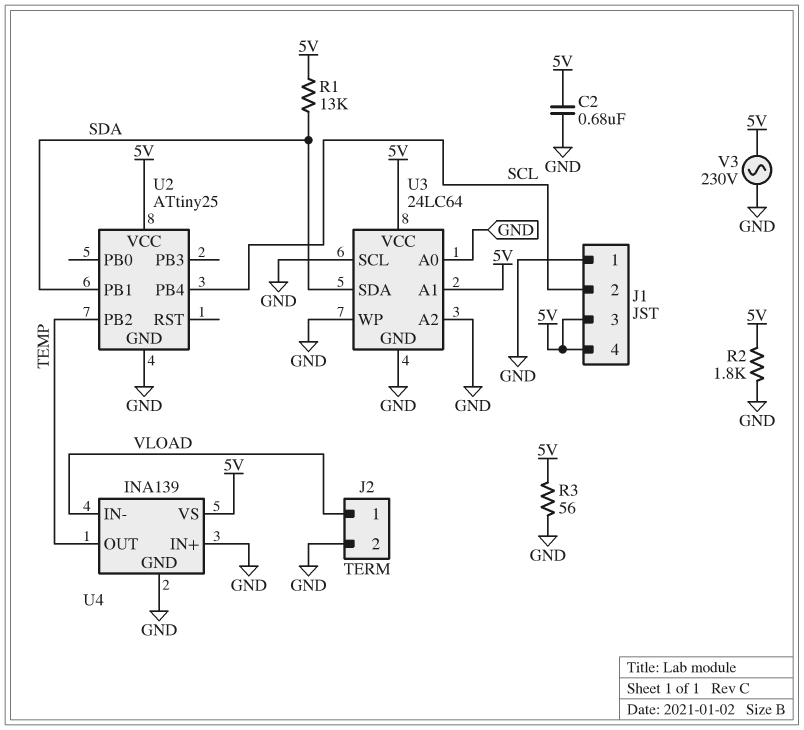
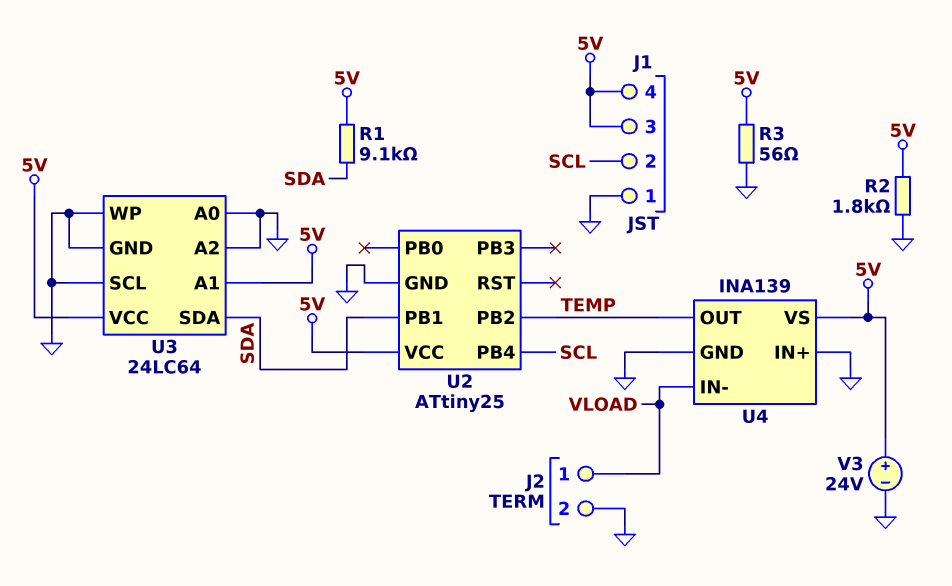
C2: 680nF (5V, GND) -> none
R1: 13k (5V, SDA) -> 9.1k (5V, SDA)
V3: AC 230V (5V, GND) -> 24V (plus 5V, minus GND)

